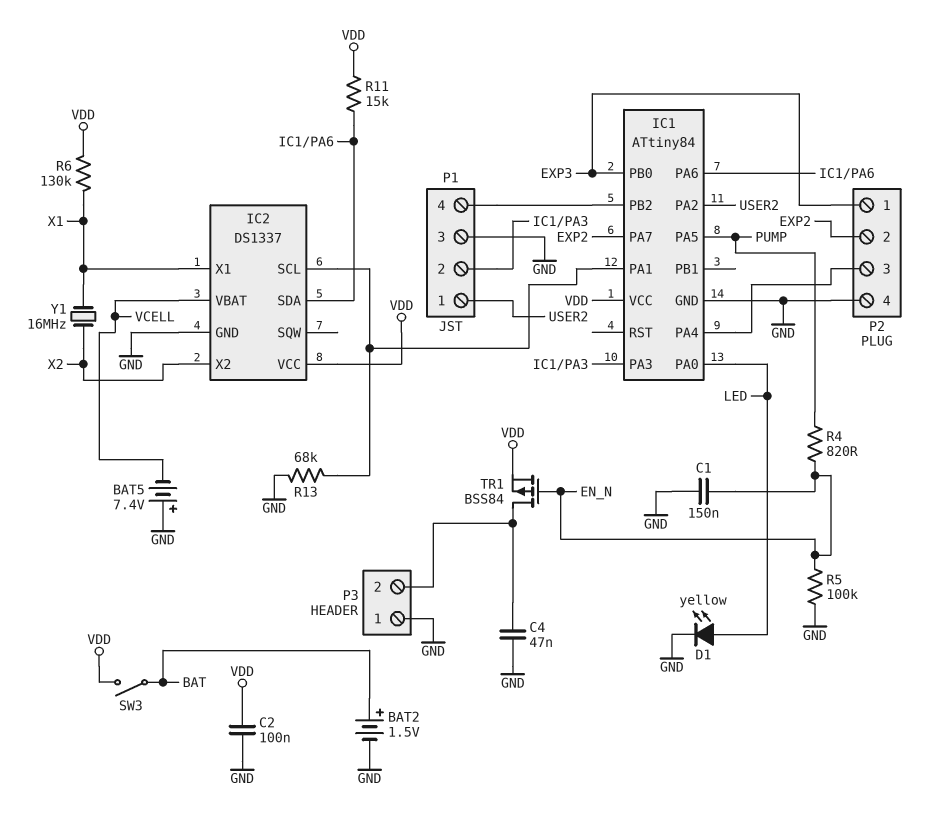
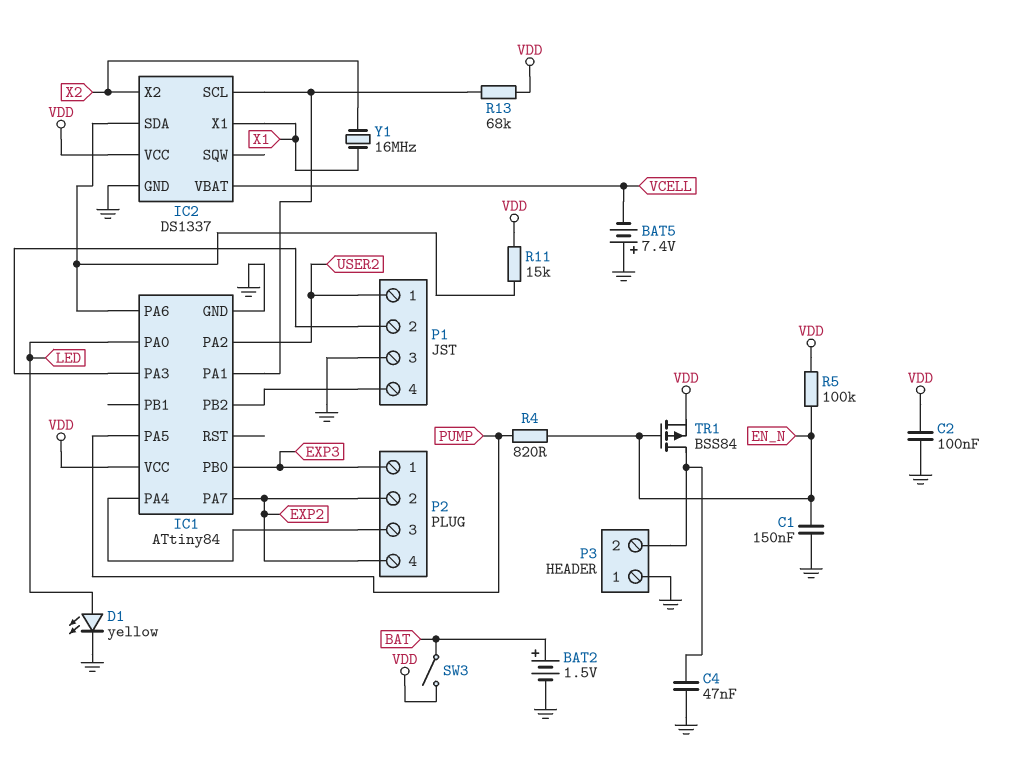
P2 pin 4: GND -> EXP2
R5: 100k (EN_N, GND) -> 100k (EN_N, VDD)
R6: 130k (VDD, X1) -> none
R13: 68k (GND, IC1/PA1) -> 68k (IC1/PA1, VDD)

